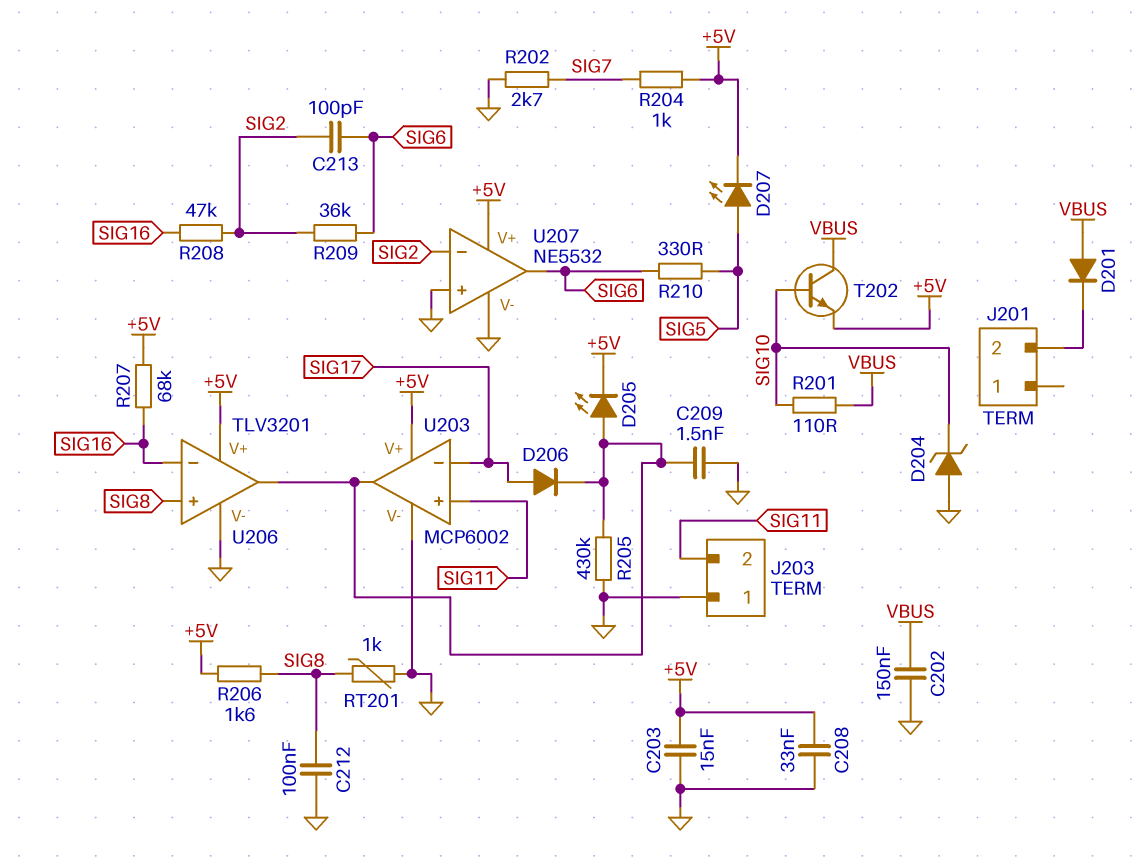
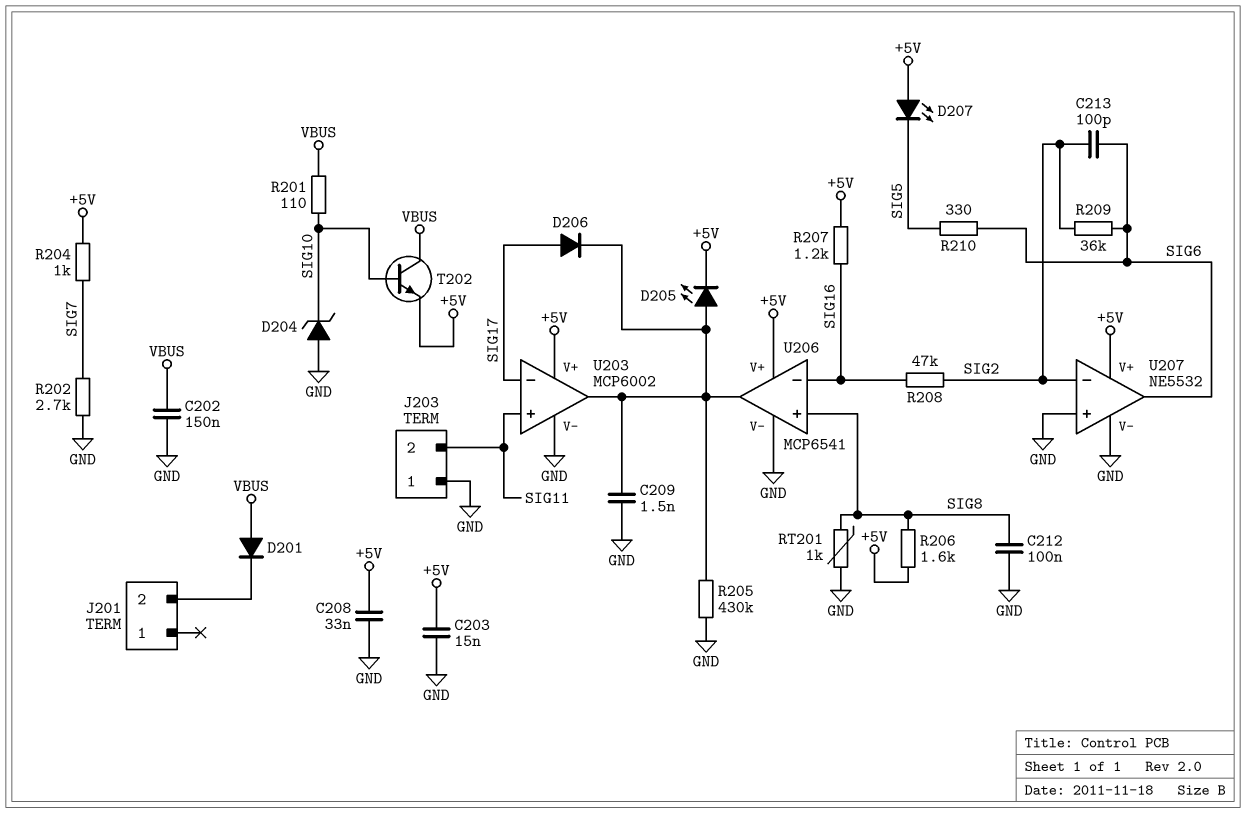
D207: LED (A SIG5, K +5V) -> LED (A +5V, K SIG5)
R207: 68k (+5V, SIG16) -> 1.2k (+5V, SIG16)
U206: TLV3201 -> MCP6541

